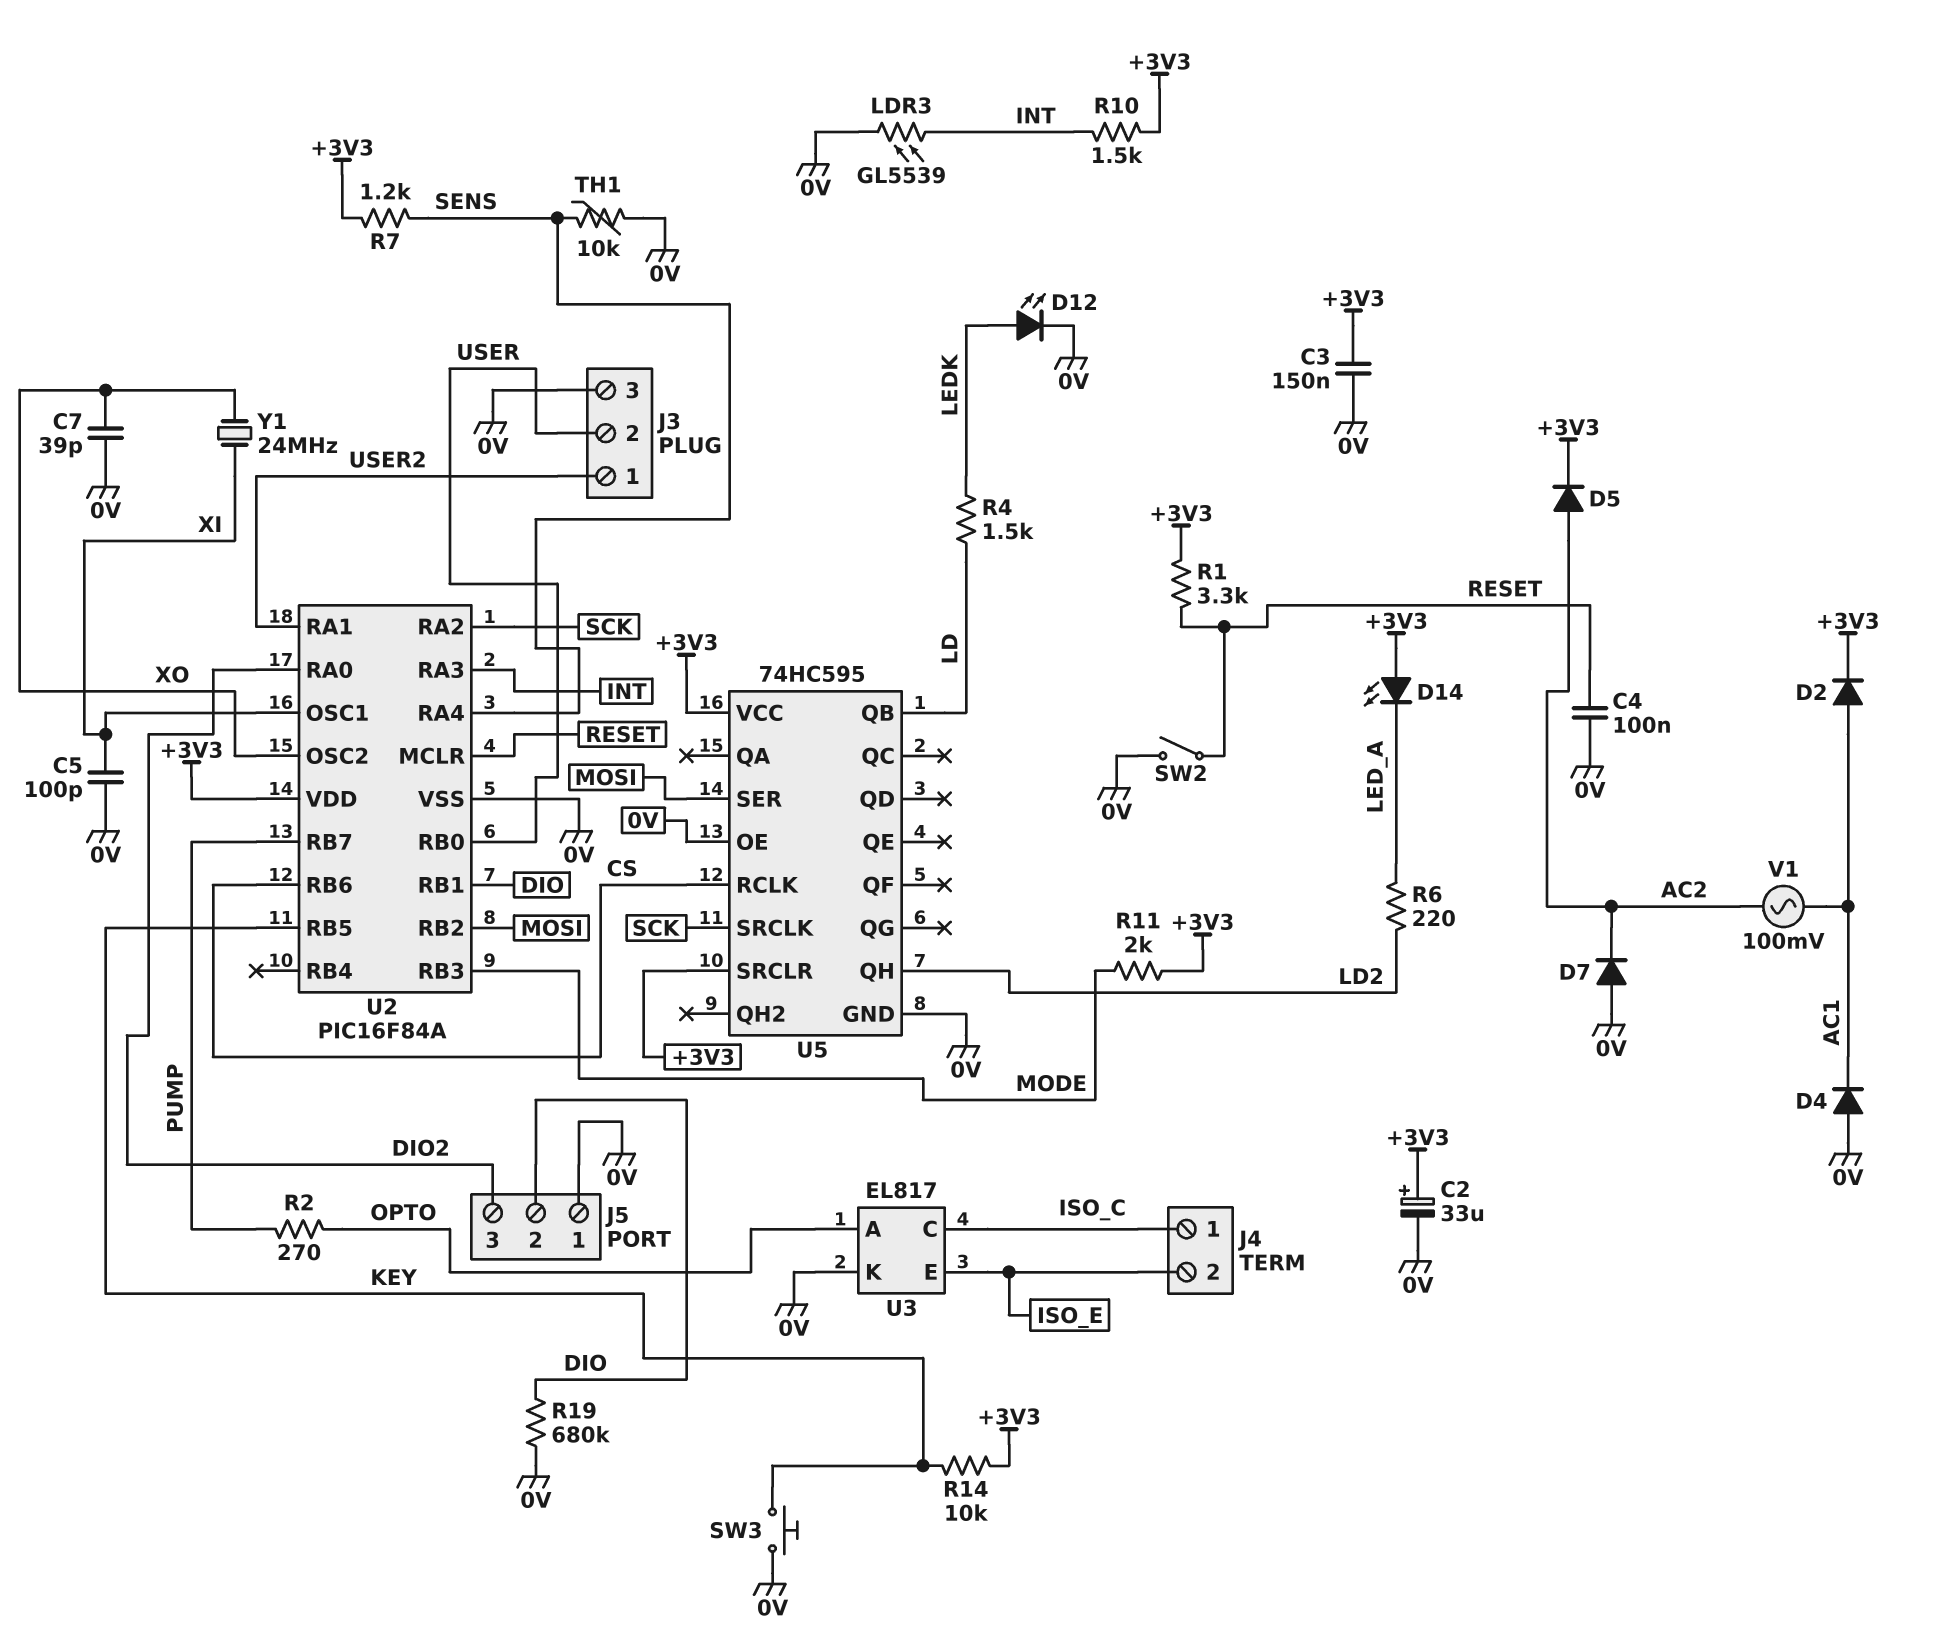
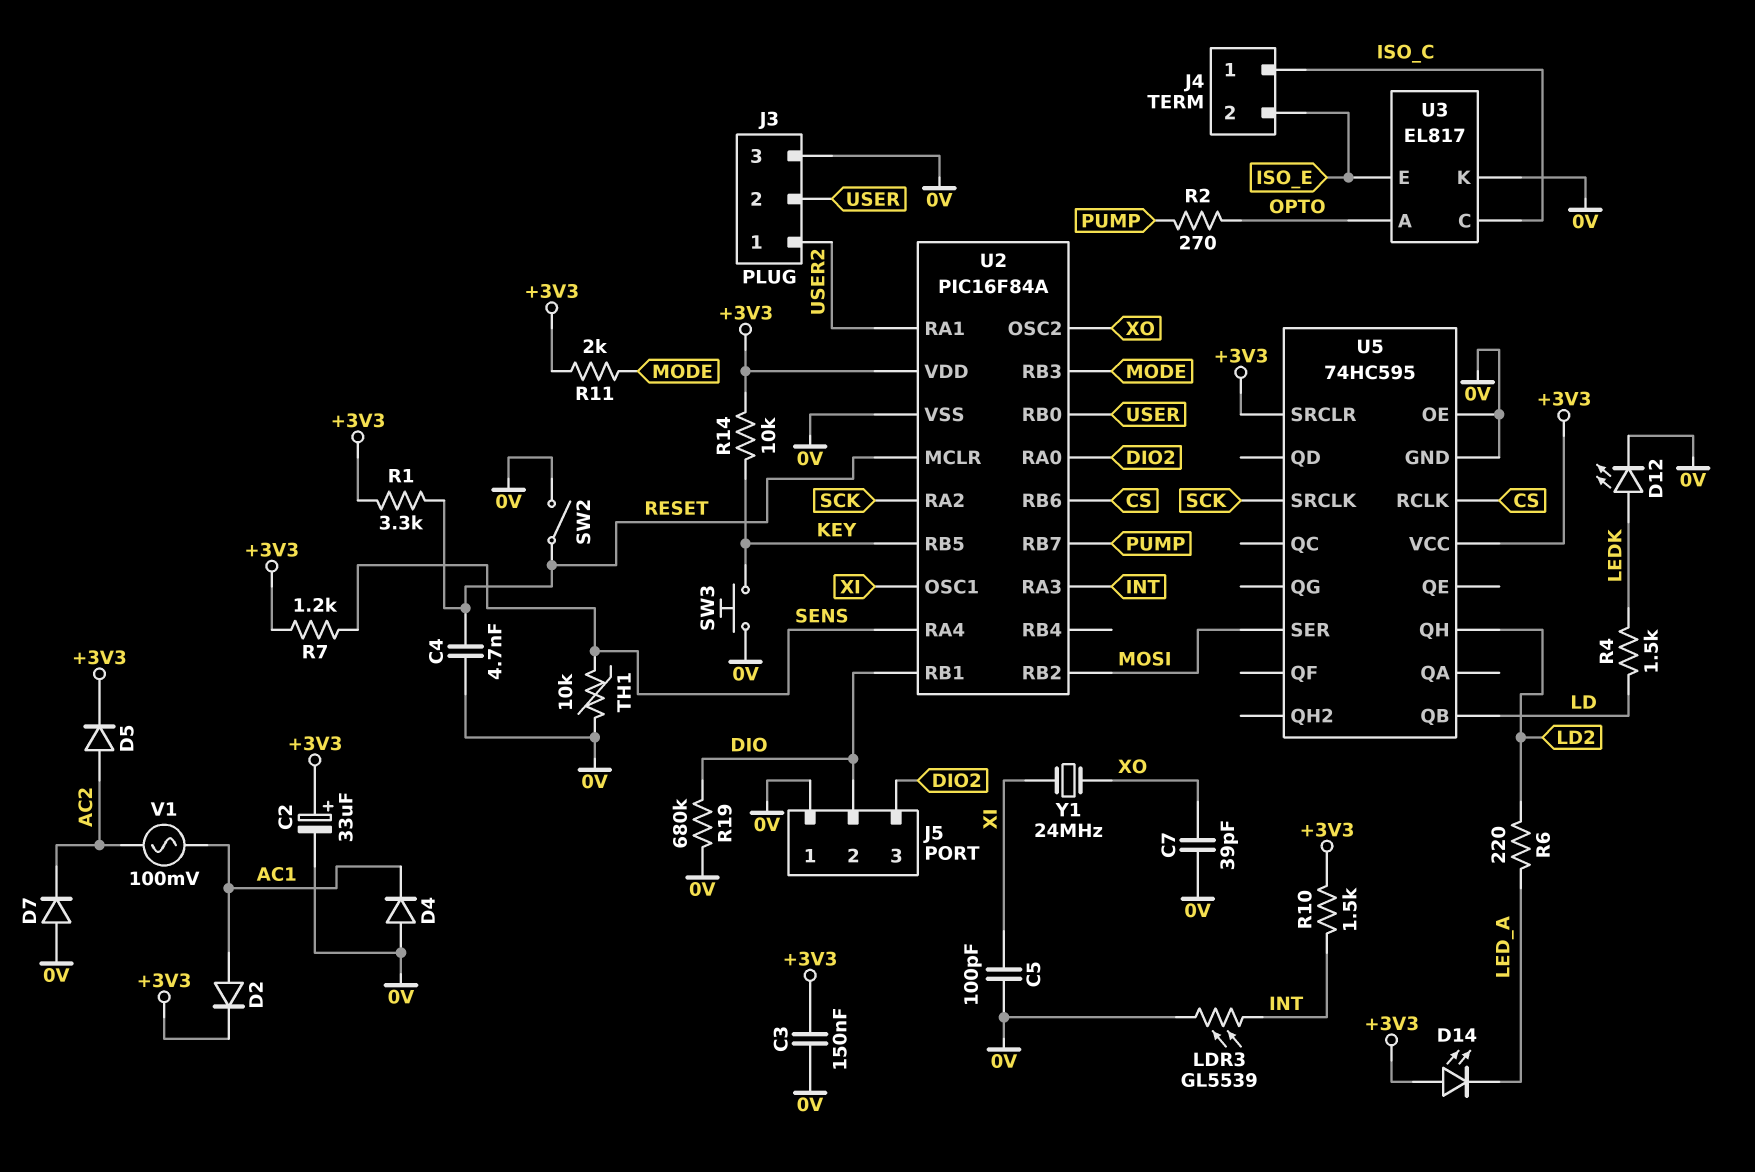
C4: 100nF (0V, RESET) -> 4.7nF (0V, RESET)

